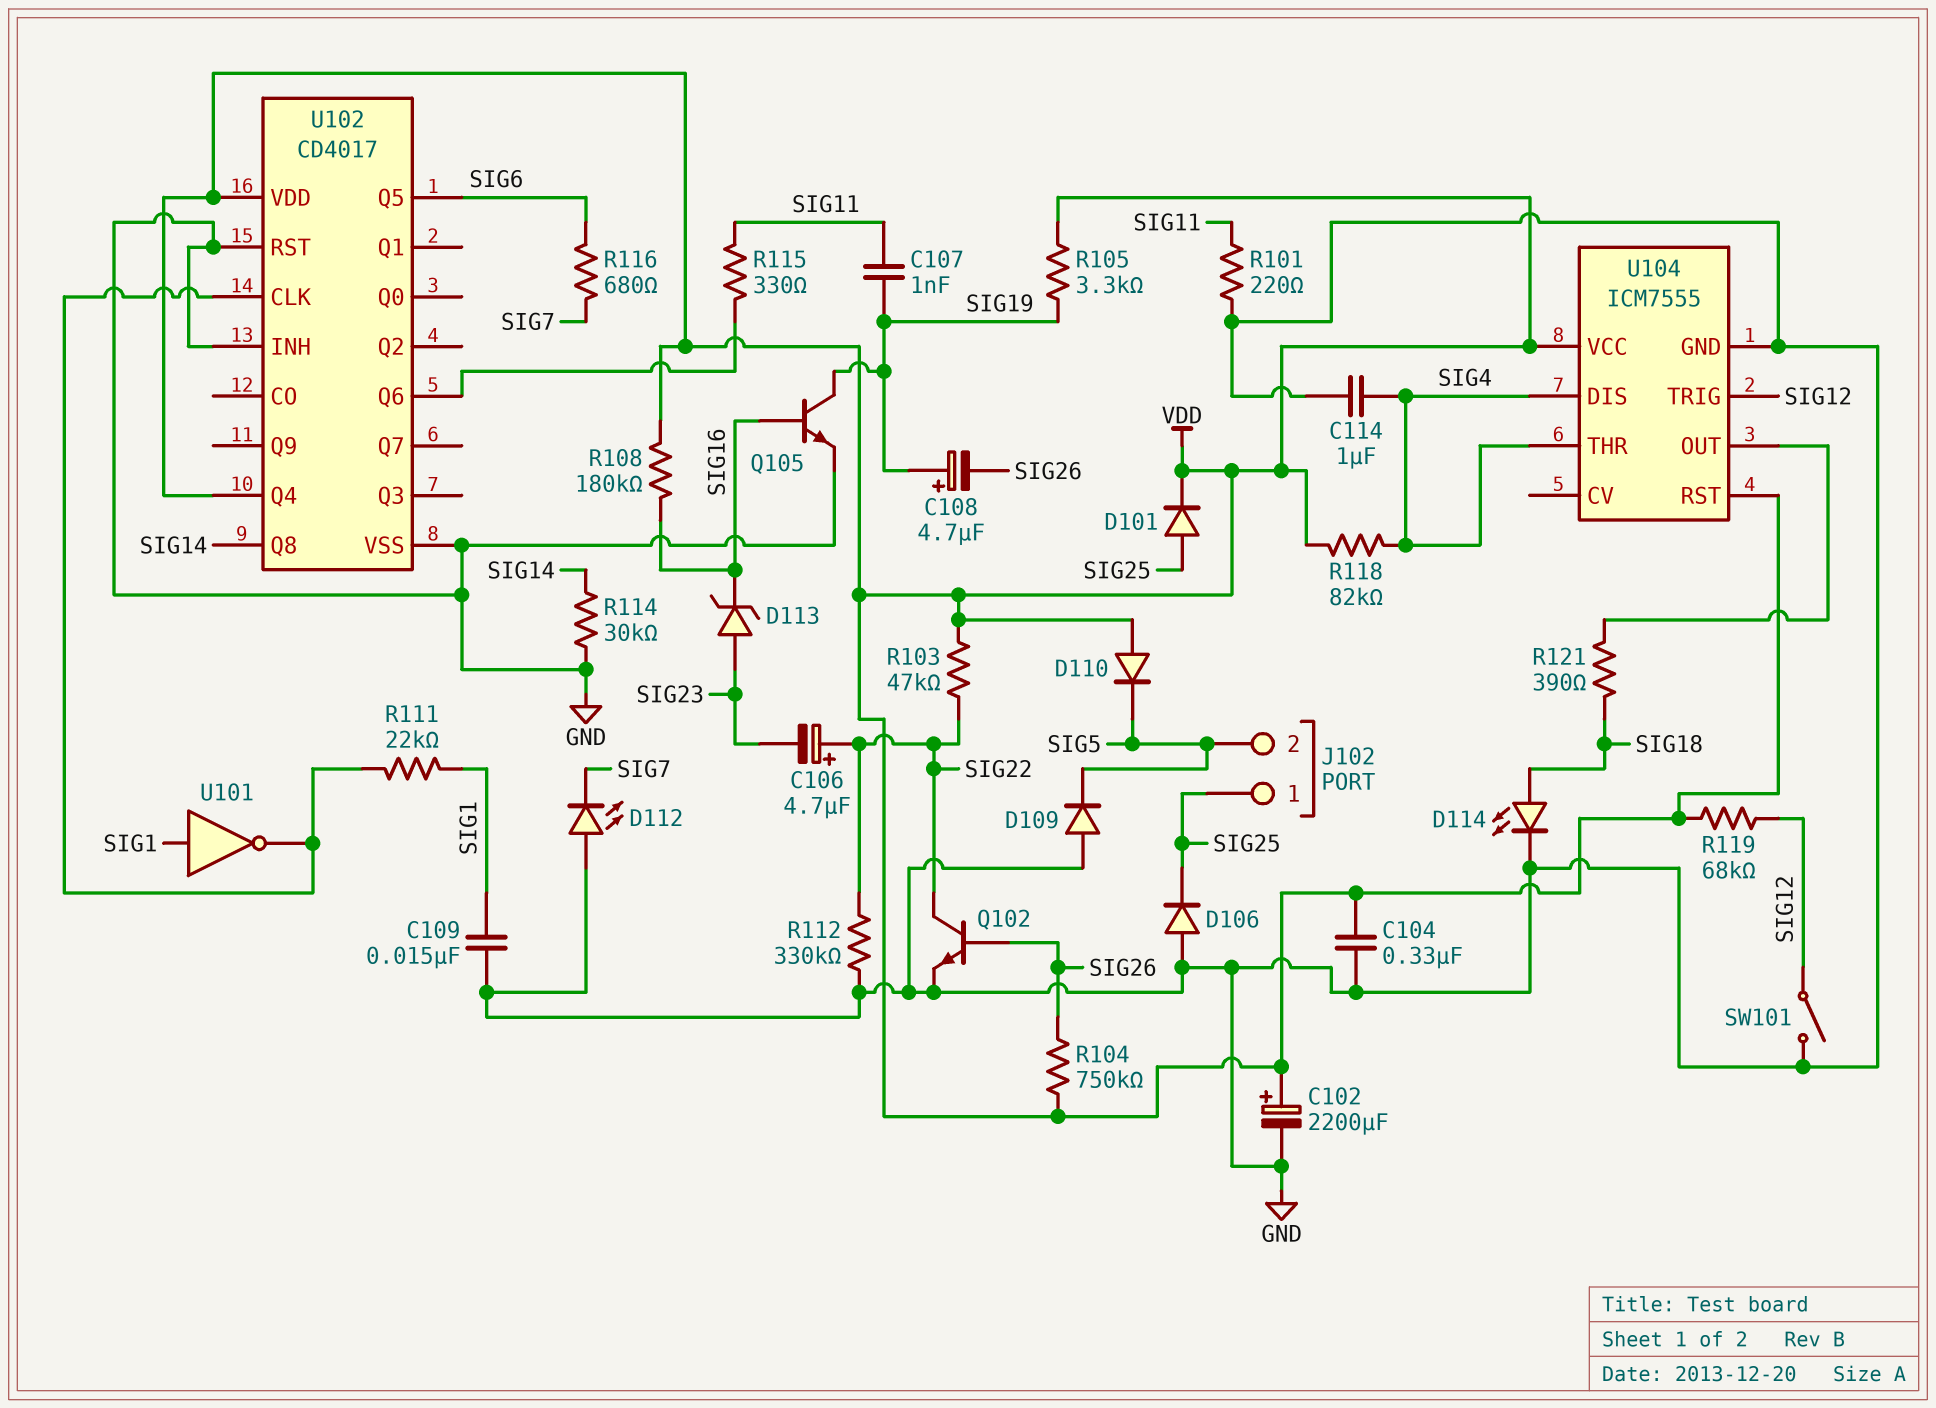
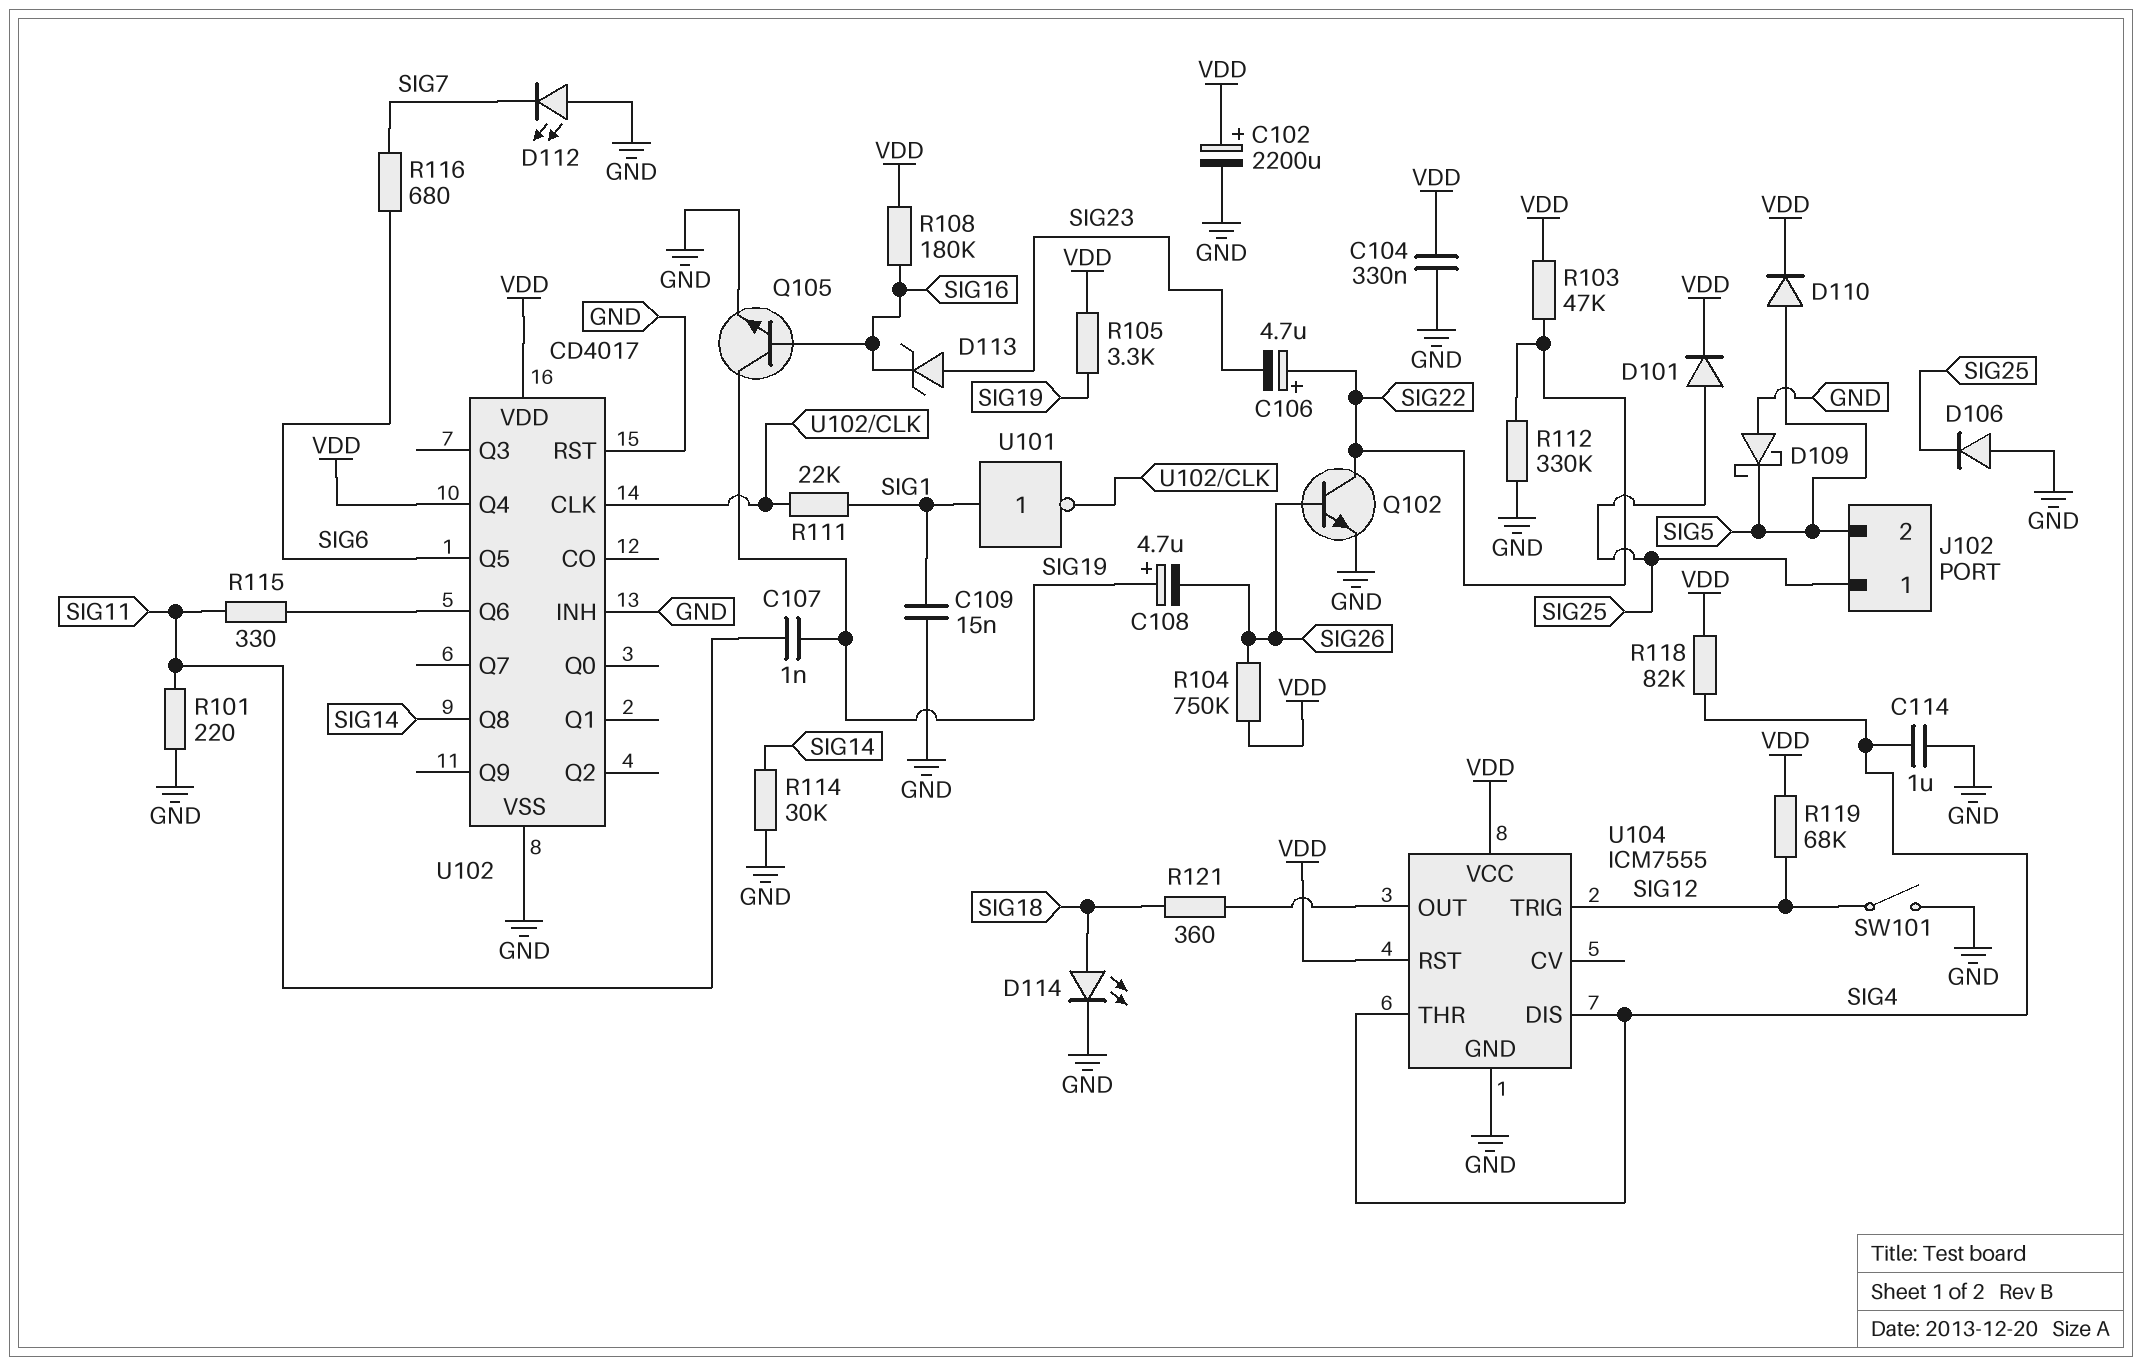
D109: diode (A GND, K SIG5) -> schottky (A GND, K SIG5)
D110: diode (A VDD, K SIG5) -> diode (A SIG5, K VDD)
R121: 390 (SIG18, U104/OUT) -> 360 (SIG18, U104/OUT)

